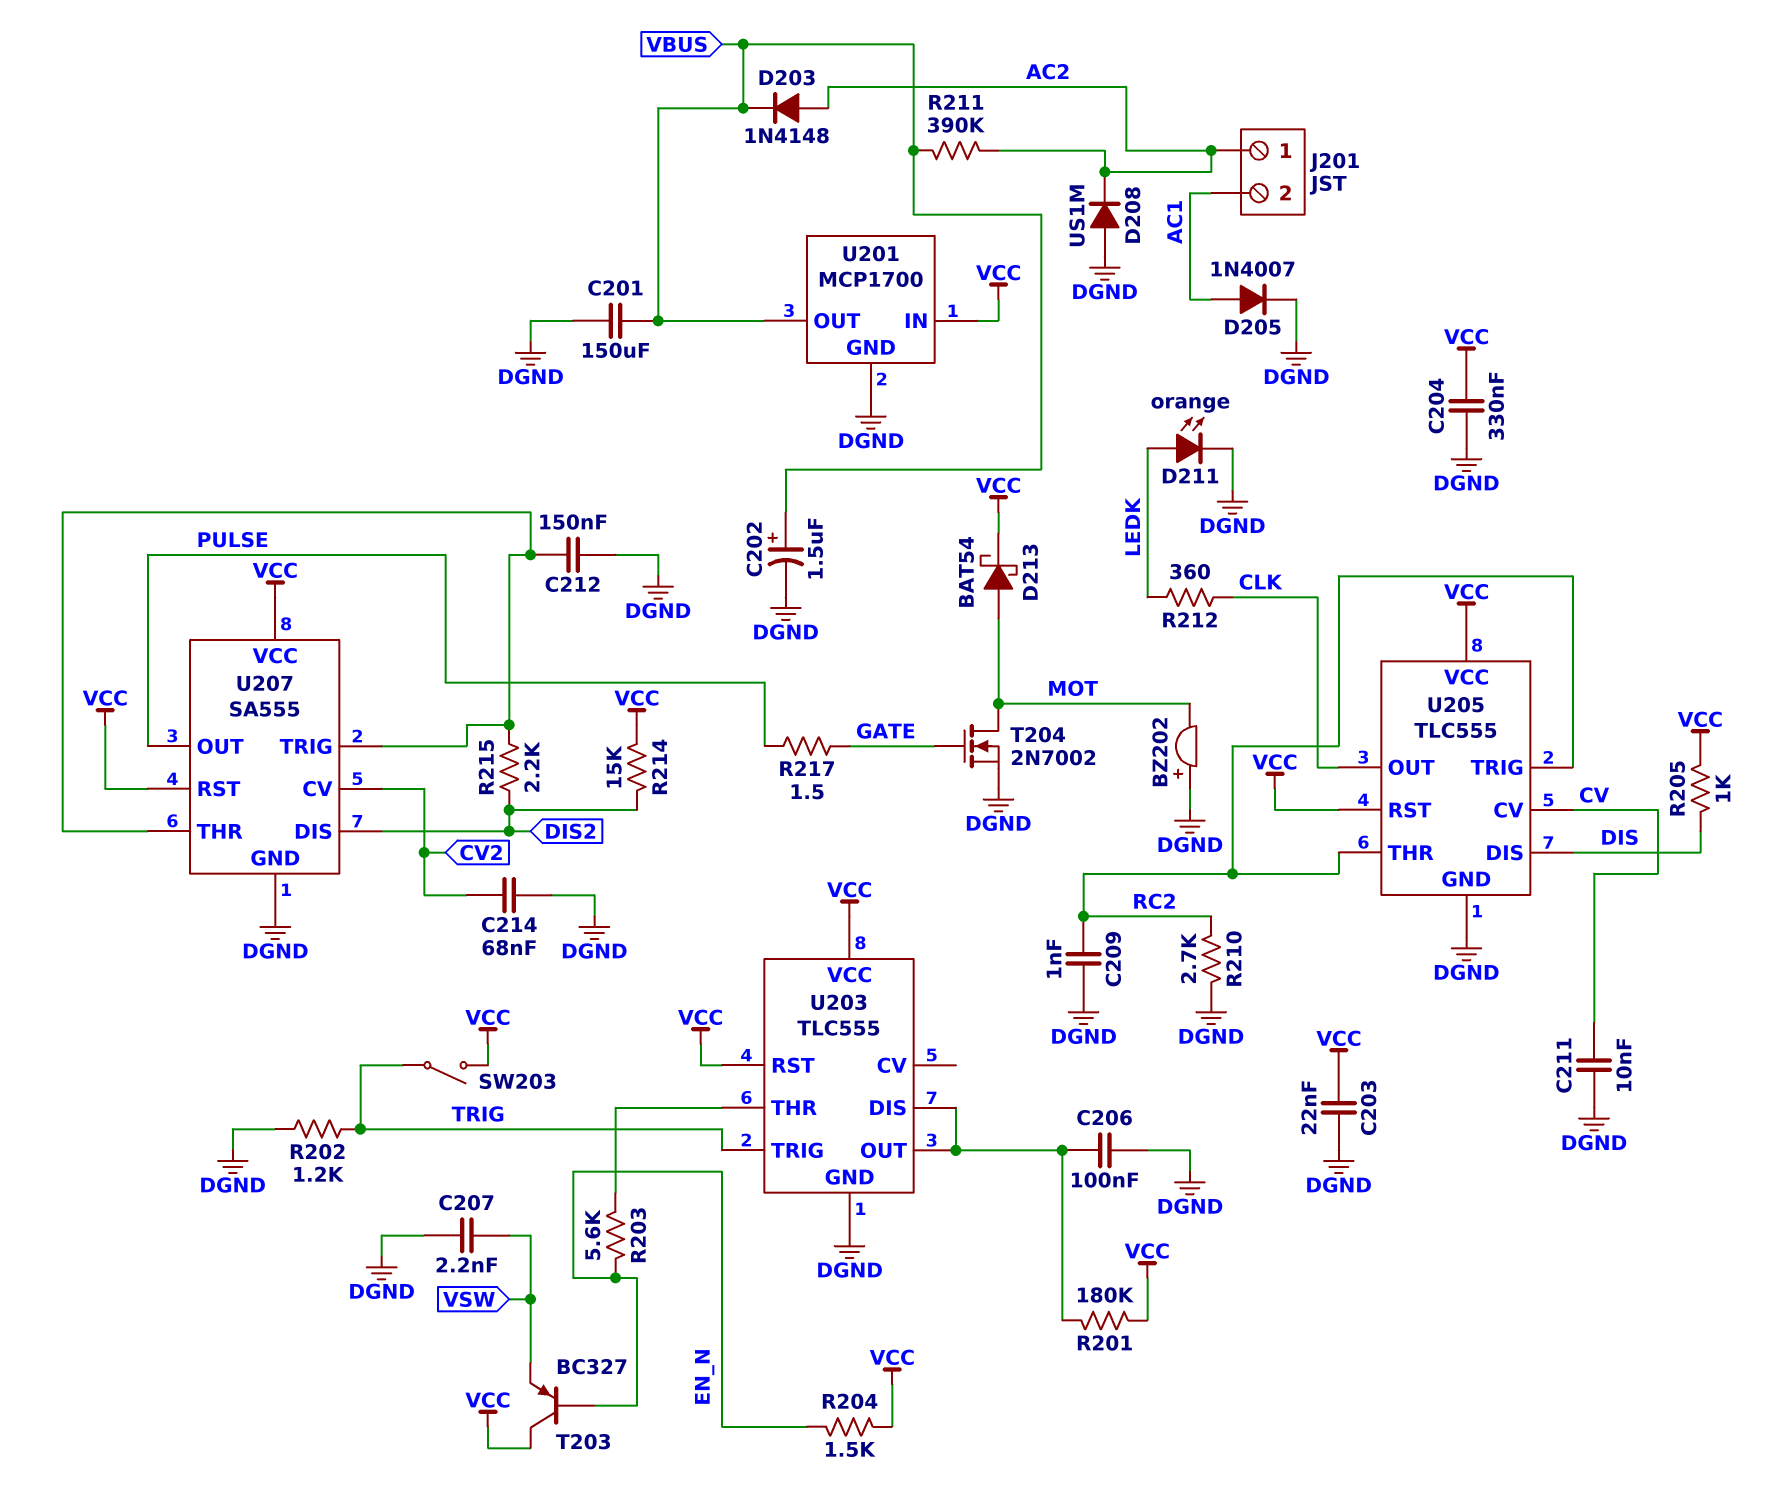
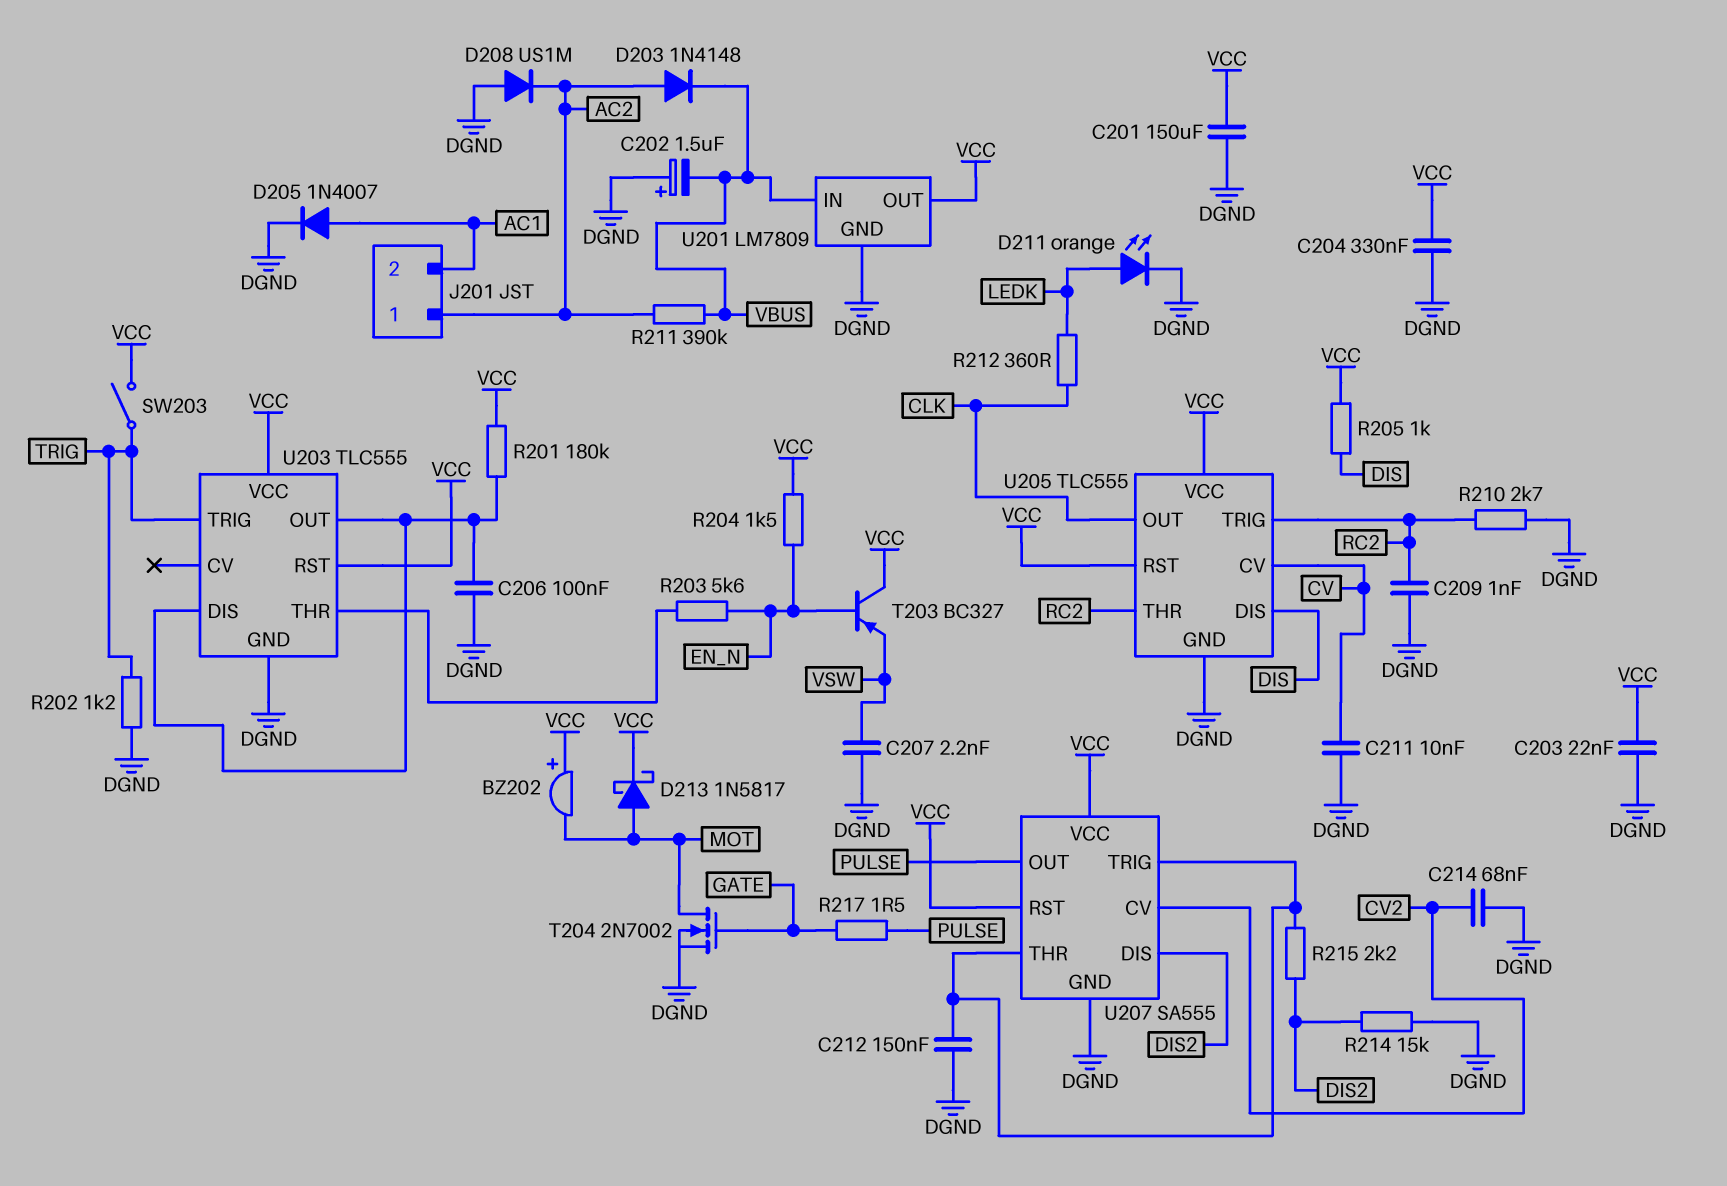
BZ202: buzzer (plus DGND, minus MOT) -> buzzer (plus VCC, minus MOT)
C201: 150uF (DGND, VBUS) -> 150uF (DGND, VCC)
C202: 1.5uF (plus VBUS, minus DGND) -> 1.5uF (plus DGND, minus VBUS)
D213: schottky BAT54 (A MOT, K VCC) -> schottky 1N5817 (A MOT, K VCC)
R214: 15k (DIS2, VCC) -> 15k (DGND, DIS2)
U201: MCP1700 -> LM7809
U201 pin IN: VCC -> VBUS
U201 pin OUT: VBUS -> VCC

